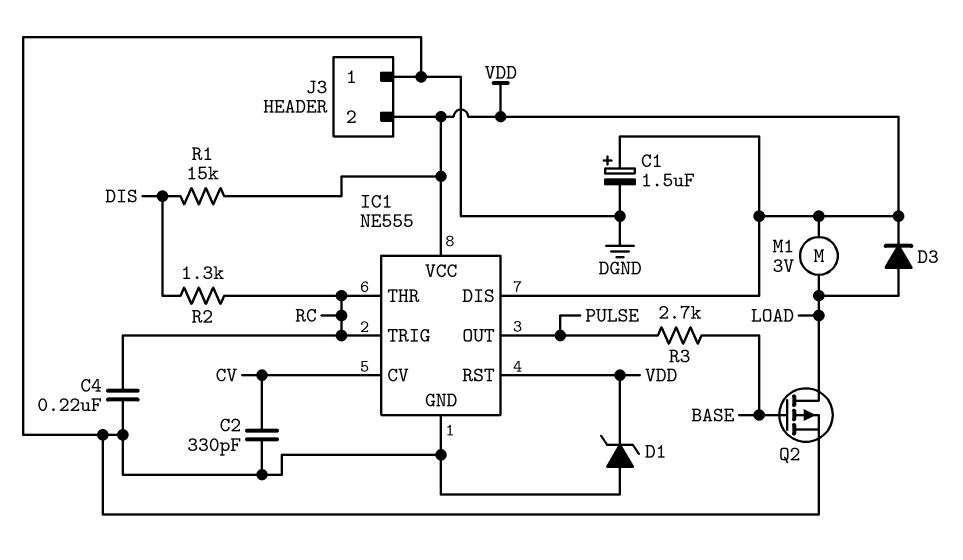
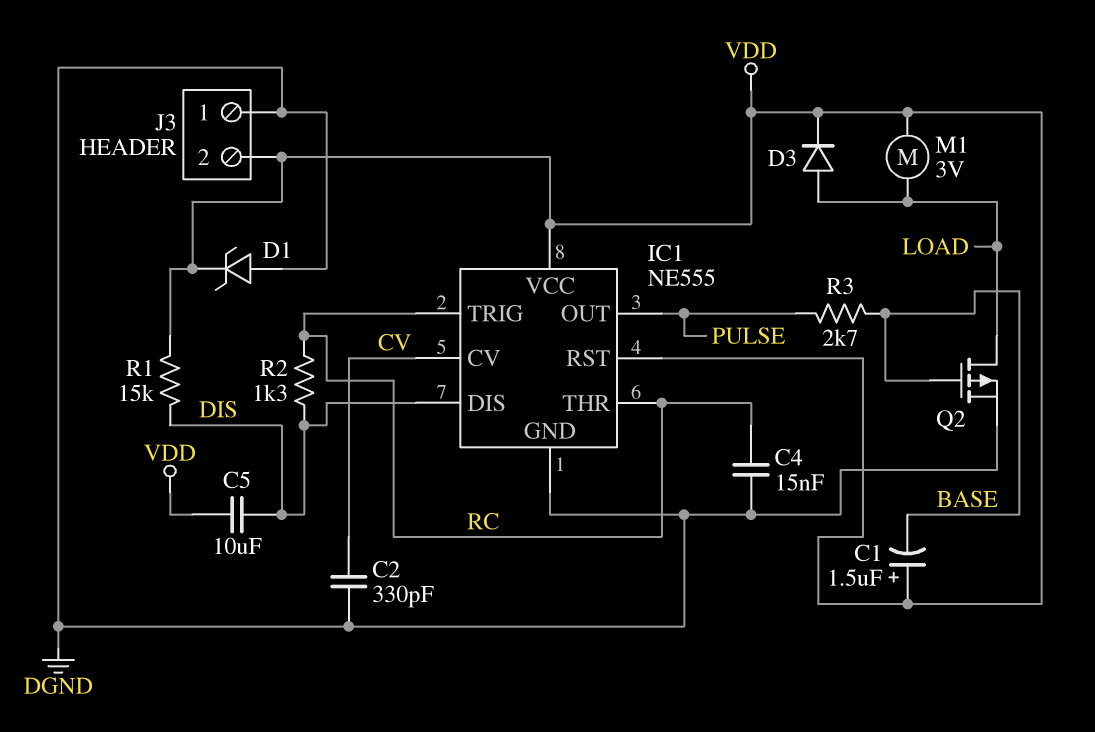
C1: 1.5uF (plus VDD, minus DGND) -> 1.5uF (plus VDD, minus BASE)
C4: 220nF (DGND, RC) -> 15nF (DGND, RC)
C5: none -> 10uF (DIS, VDD)
IC1 pin DIS: VDD -> DIS

